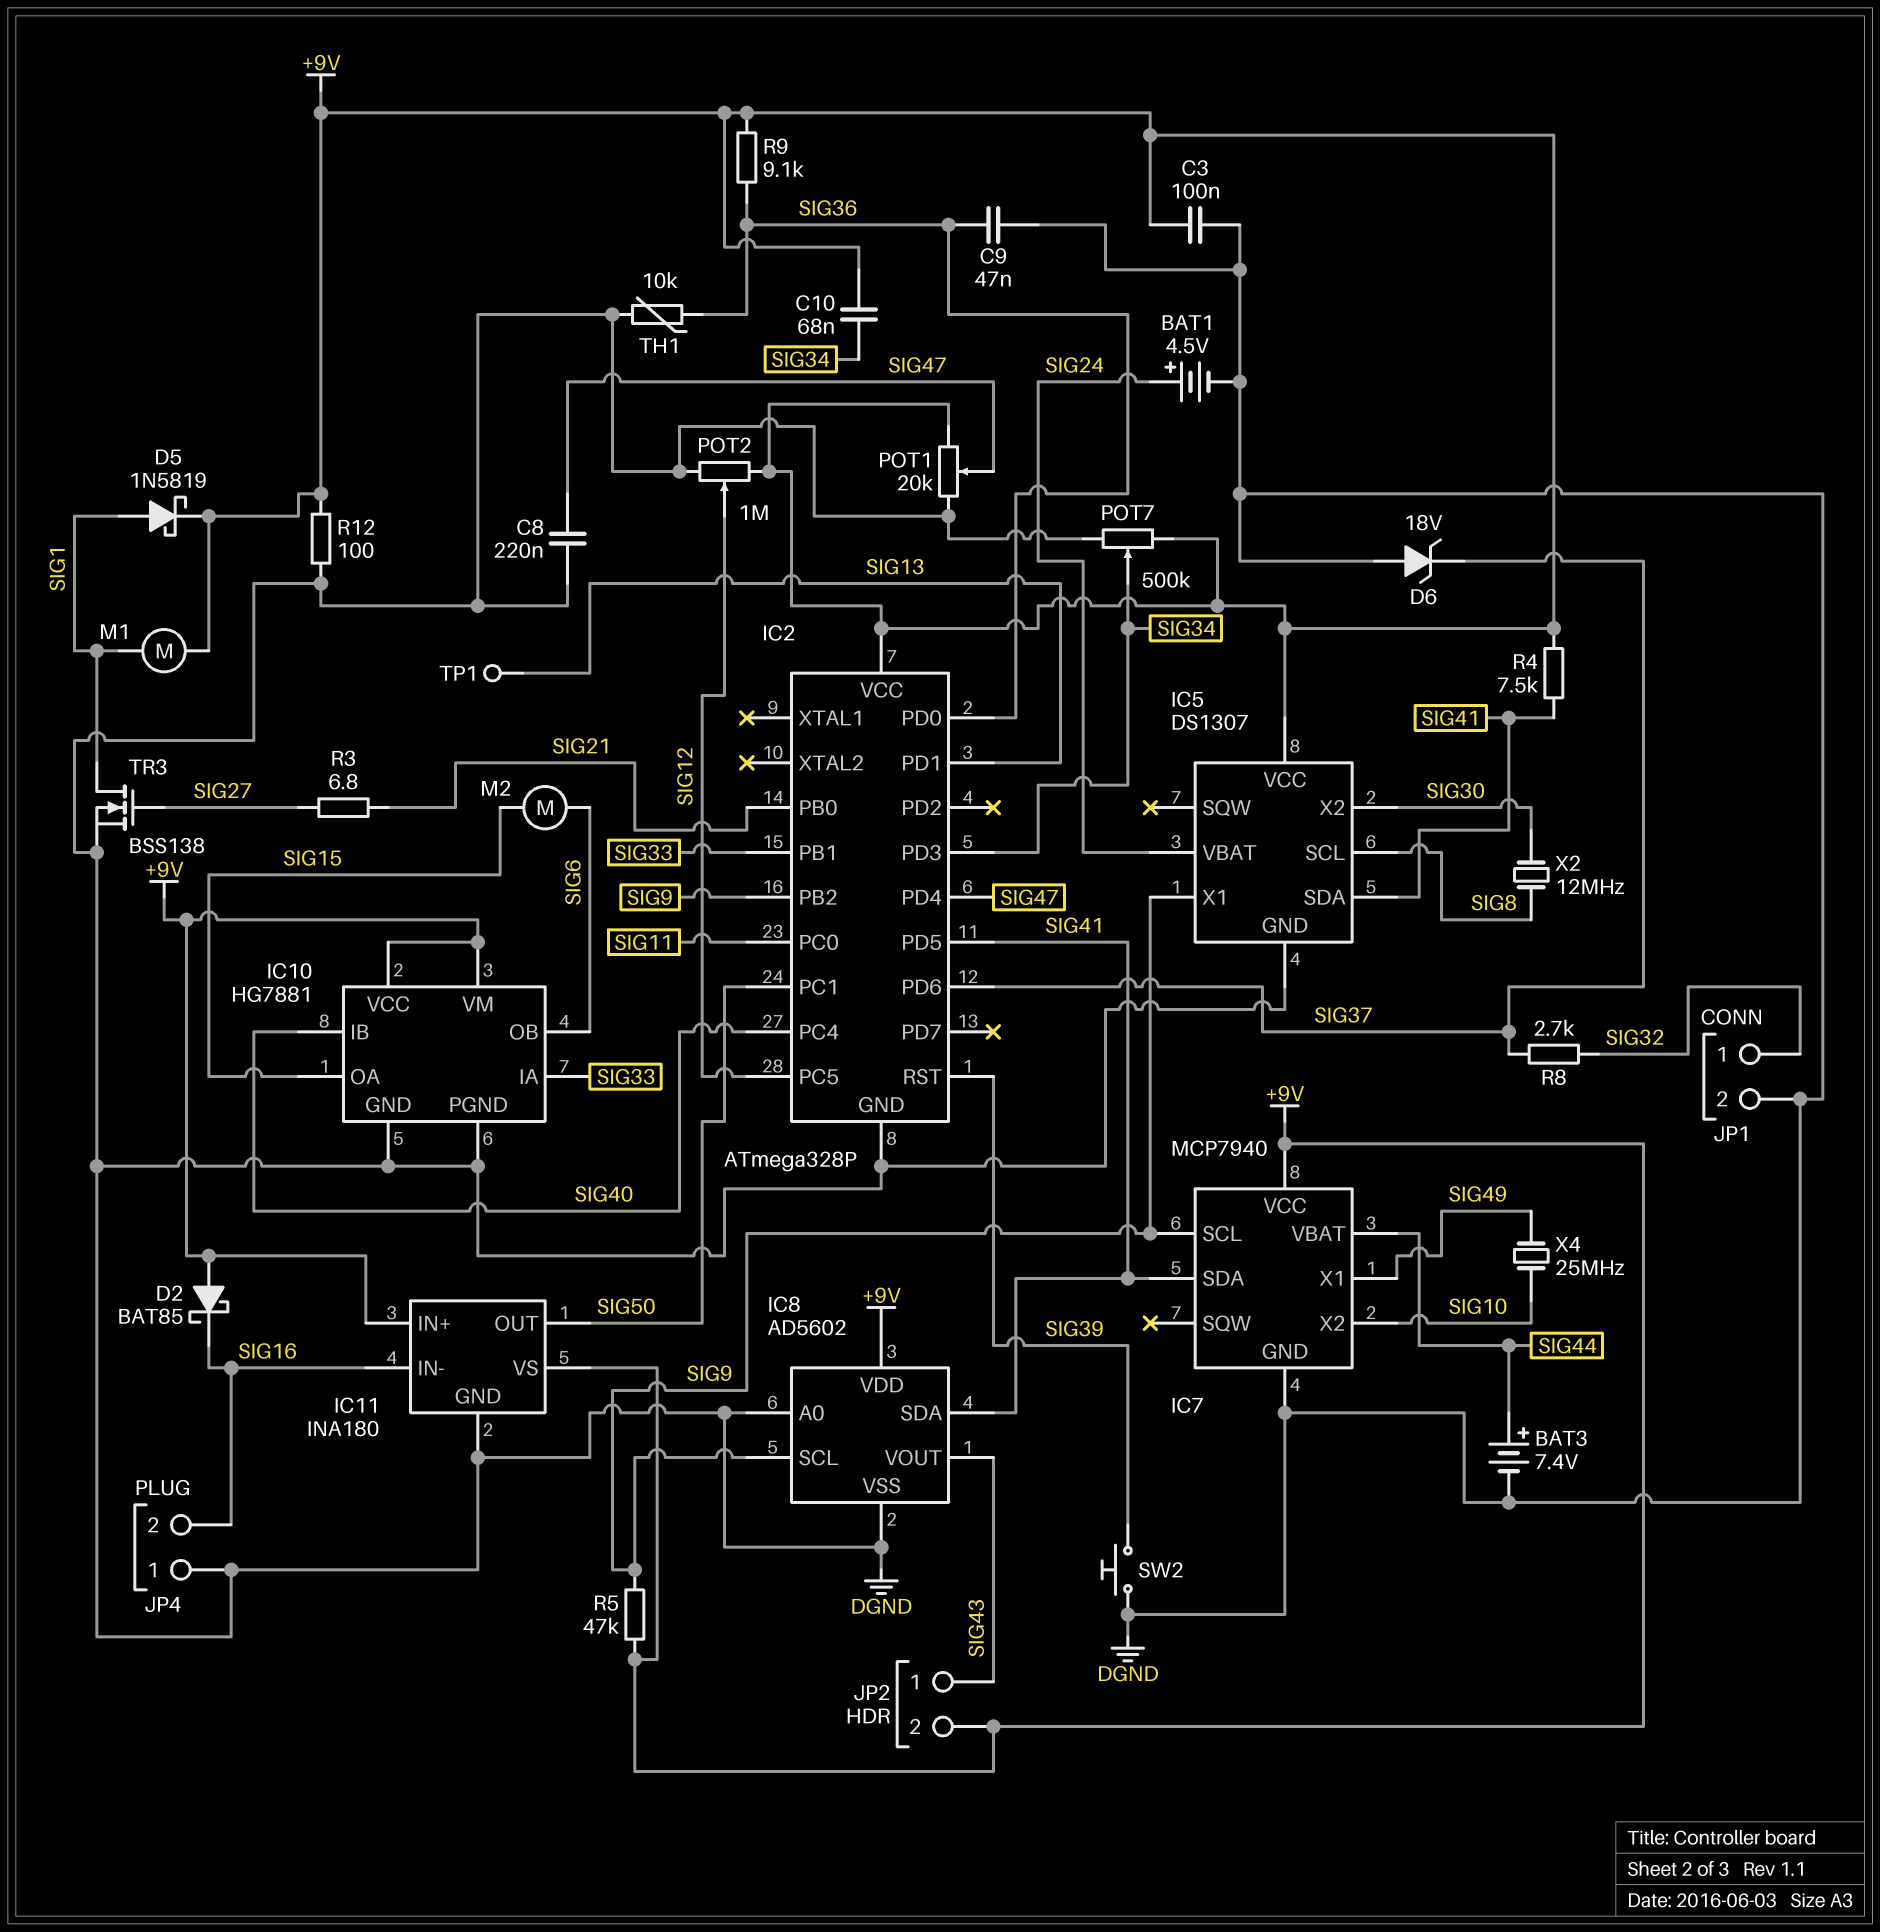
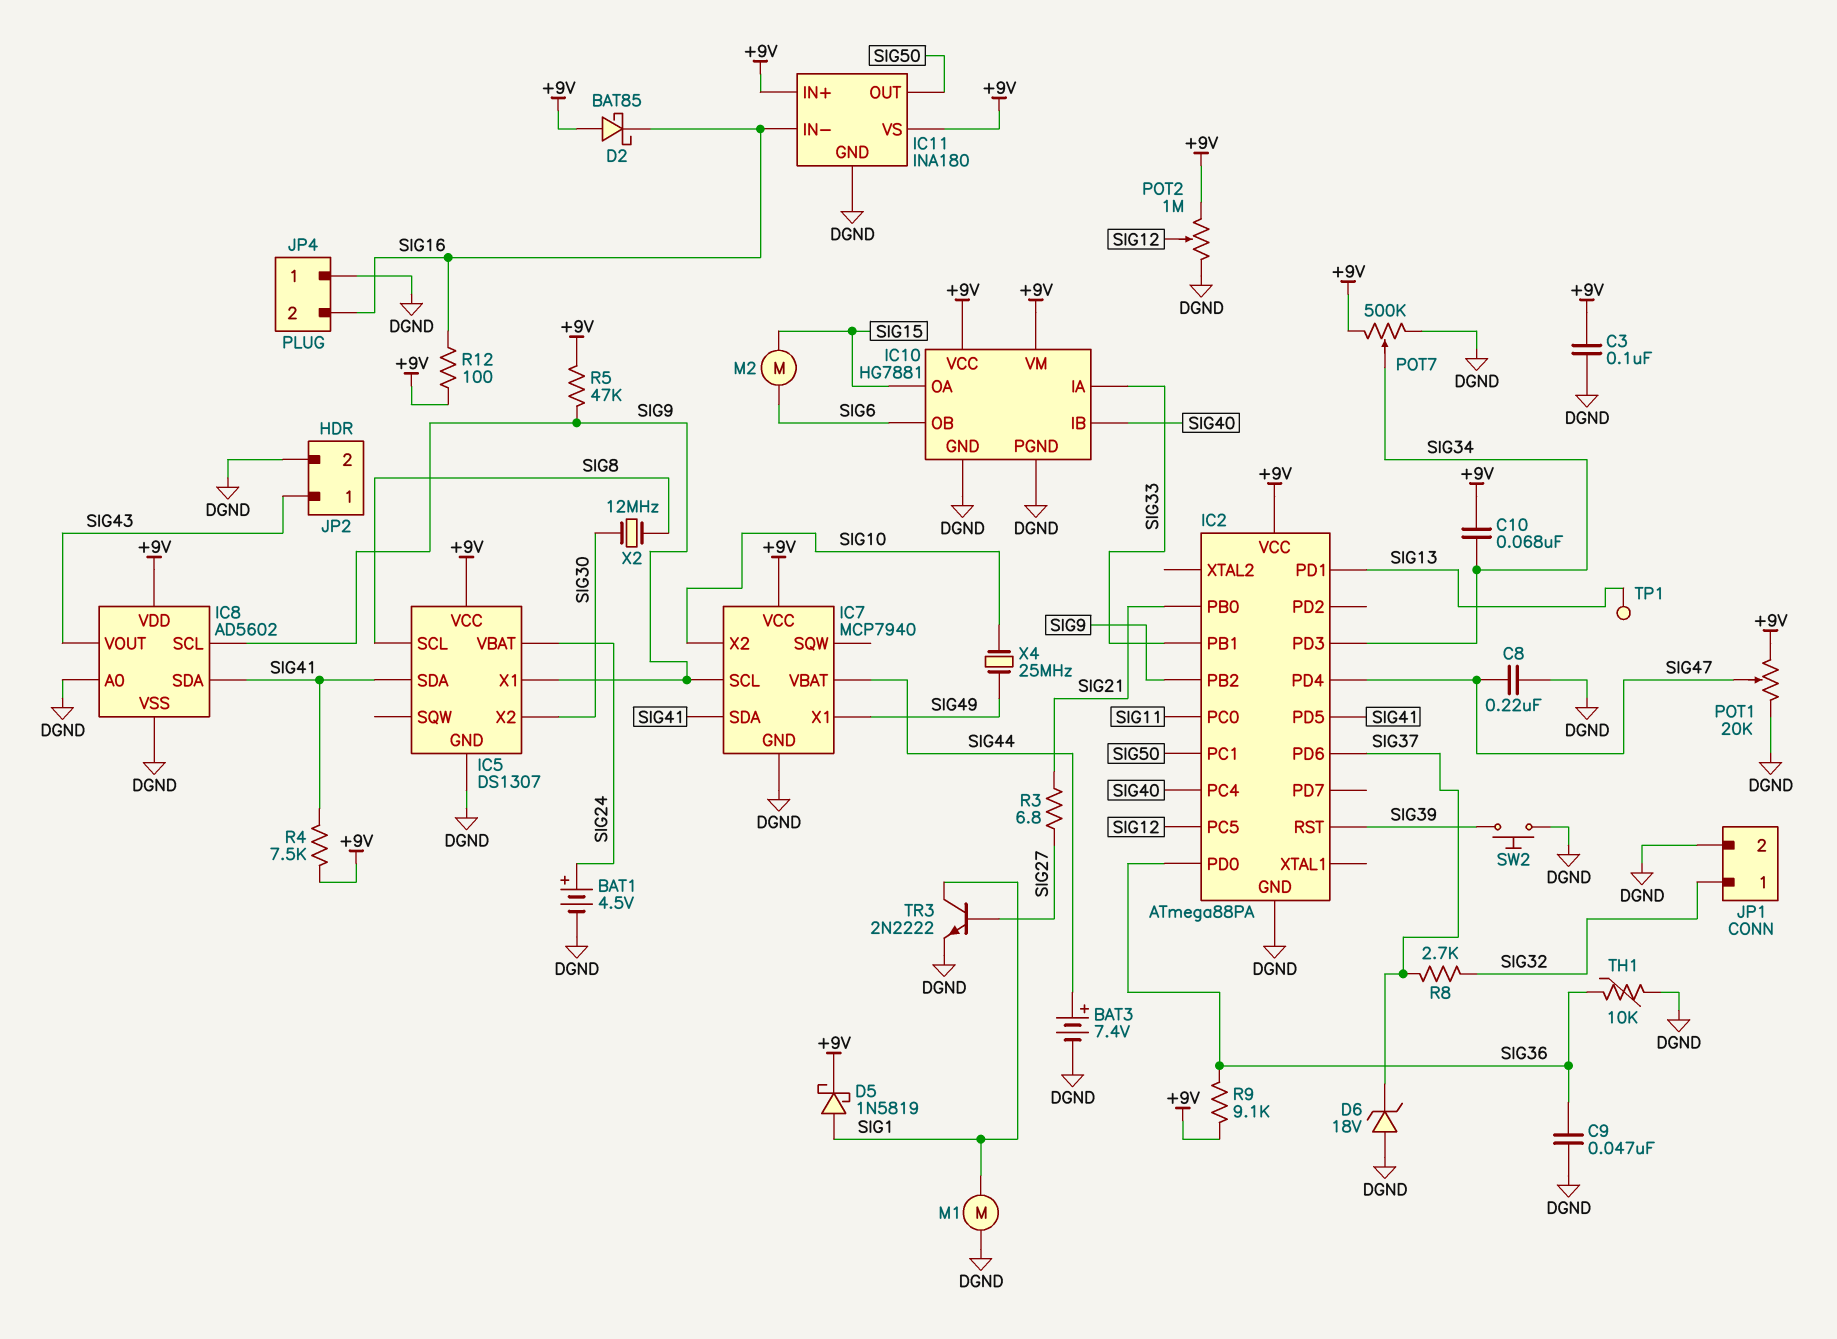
IC2: ATmega328P -> ATmega88PA
JP2 pin 2: +9V -> DGND
M1: motor (+9V, SIG1) -> motor (DGND, SIG1)
R12: 100 (+9V, DGND) -> 100 (+9V, SIG16)
TR3: NMOS BSS138 (G SIG27, D SIG1, S DGND) -> NPN 2N2222 (B SIG27, C SIG1, E DGND)

